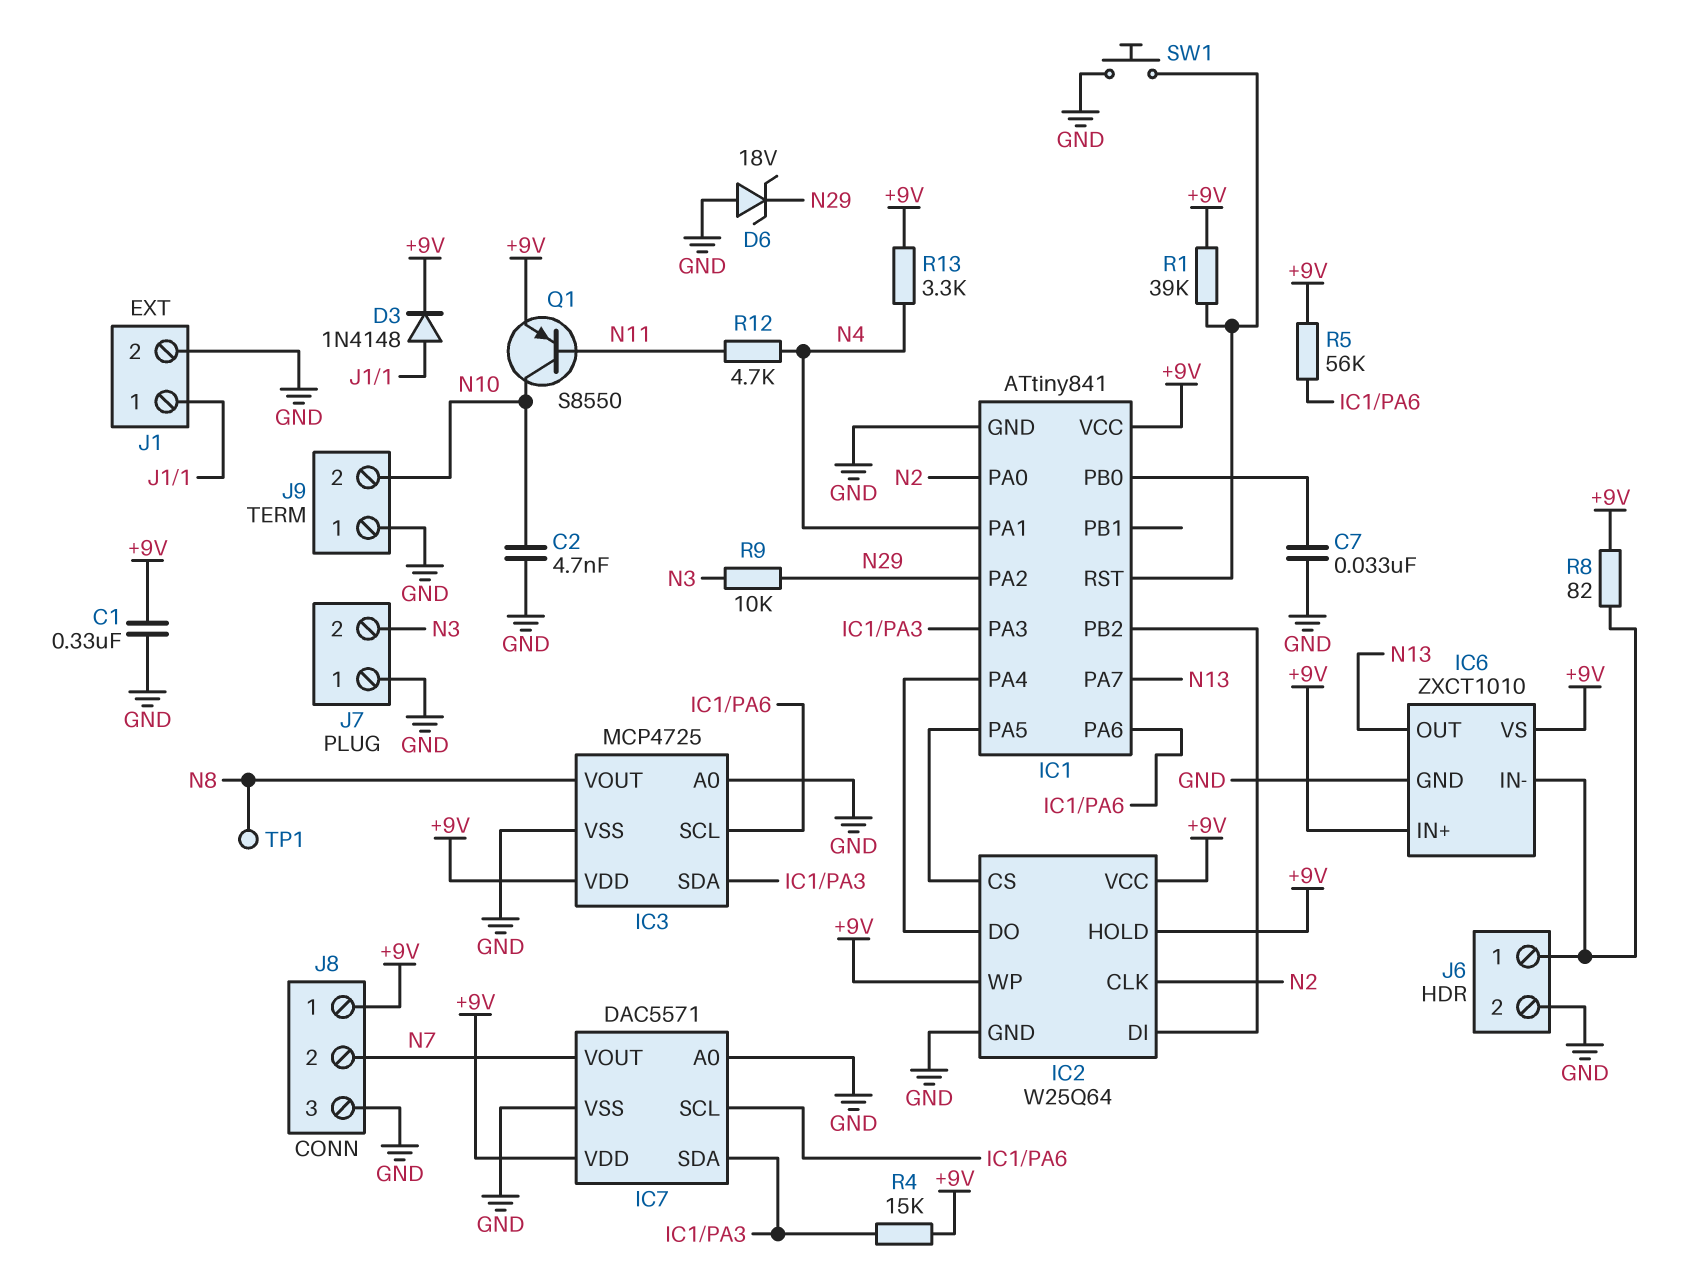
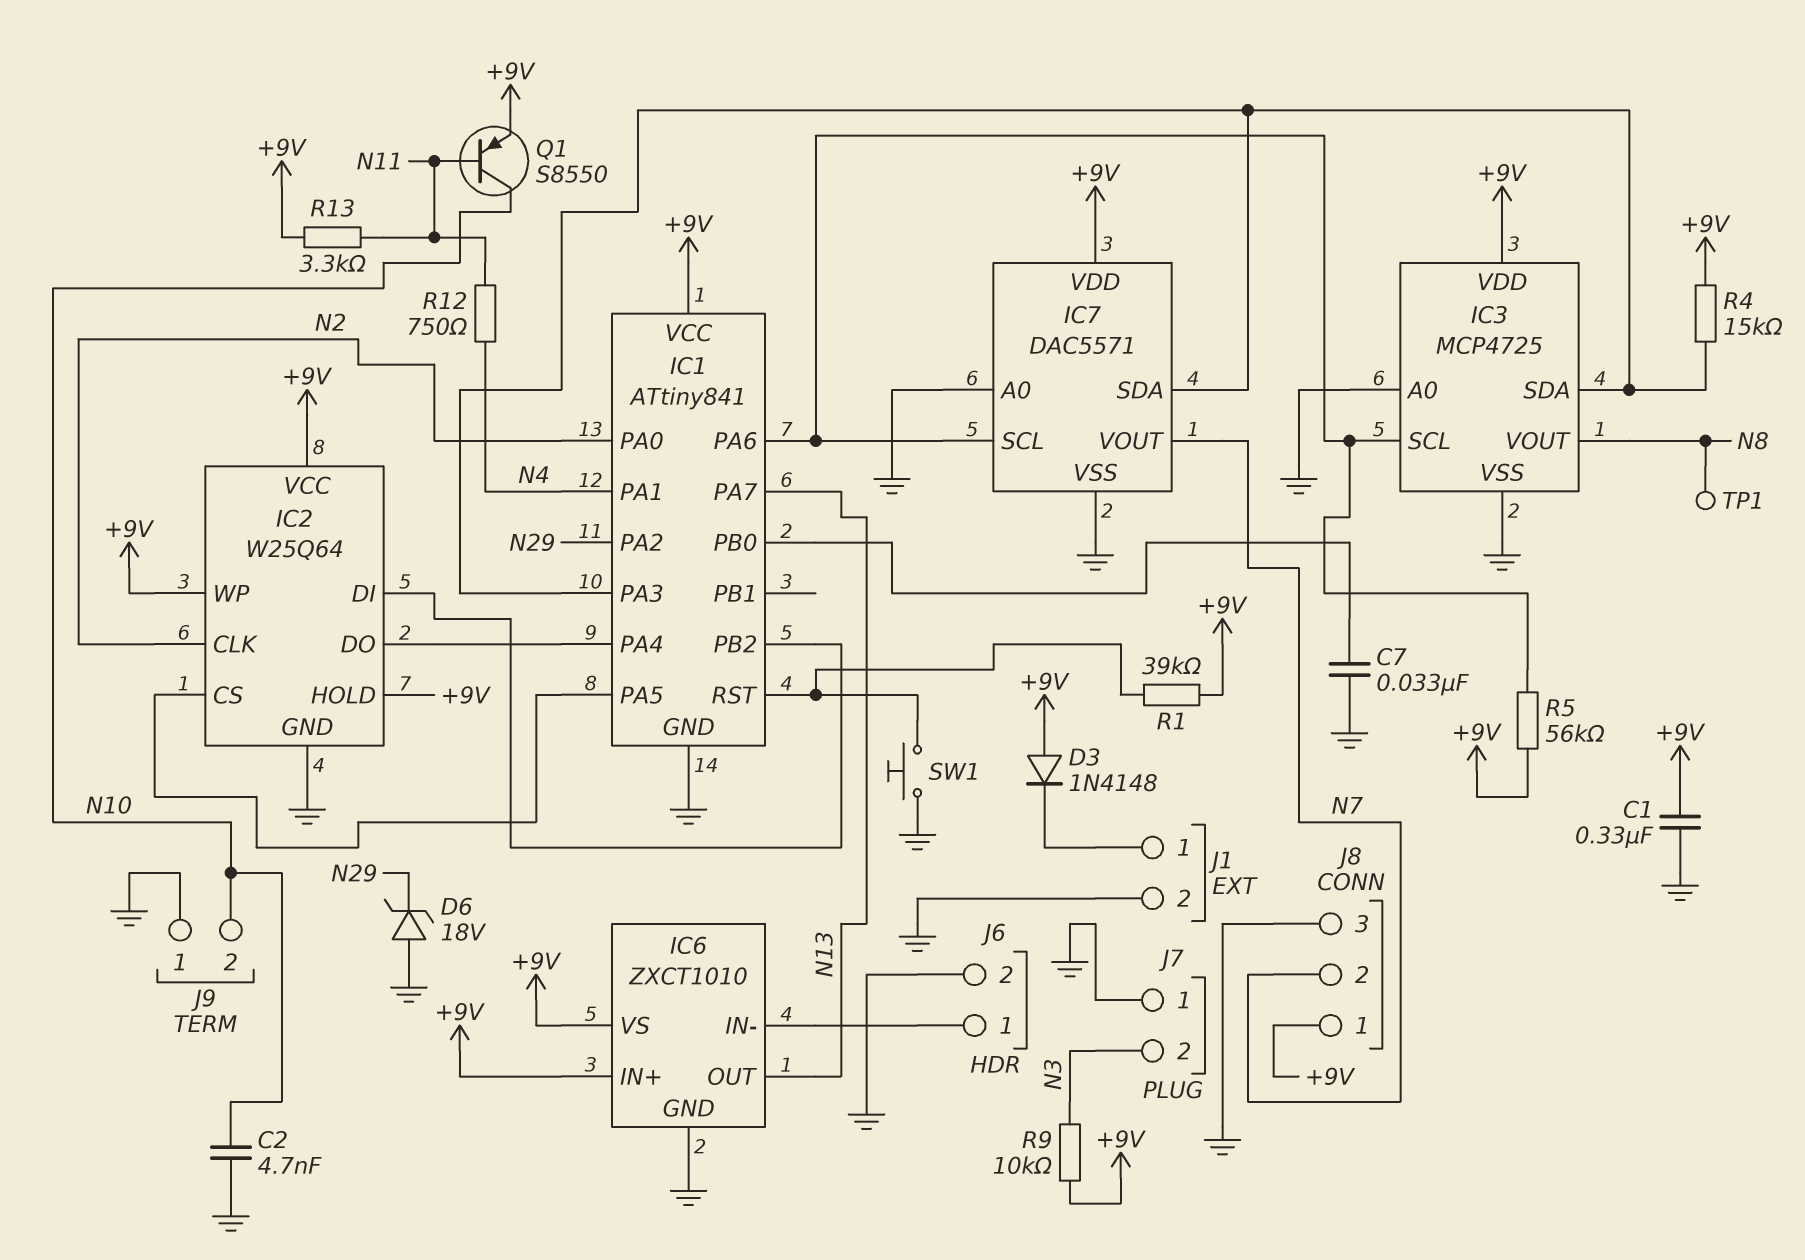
D3: diode 1N4148 (A J1/1, K +9V) -> diode 1N4148 (A +9V, K J1/1)
R8: 82 (+9V, IC6/IN-) -> none
R9: 10k (N3, N29) -> 10k (+9V, N3)
R12: 4.7k (N4, N11) -> 750 (N4, N11)
R13: 3.3k (+9V, N4) -> 3.3k (+9V, N11)

